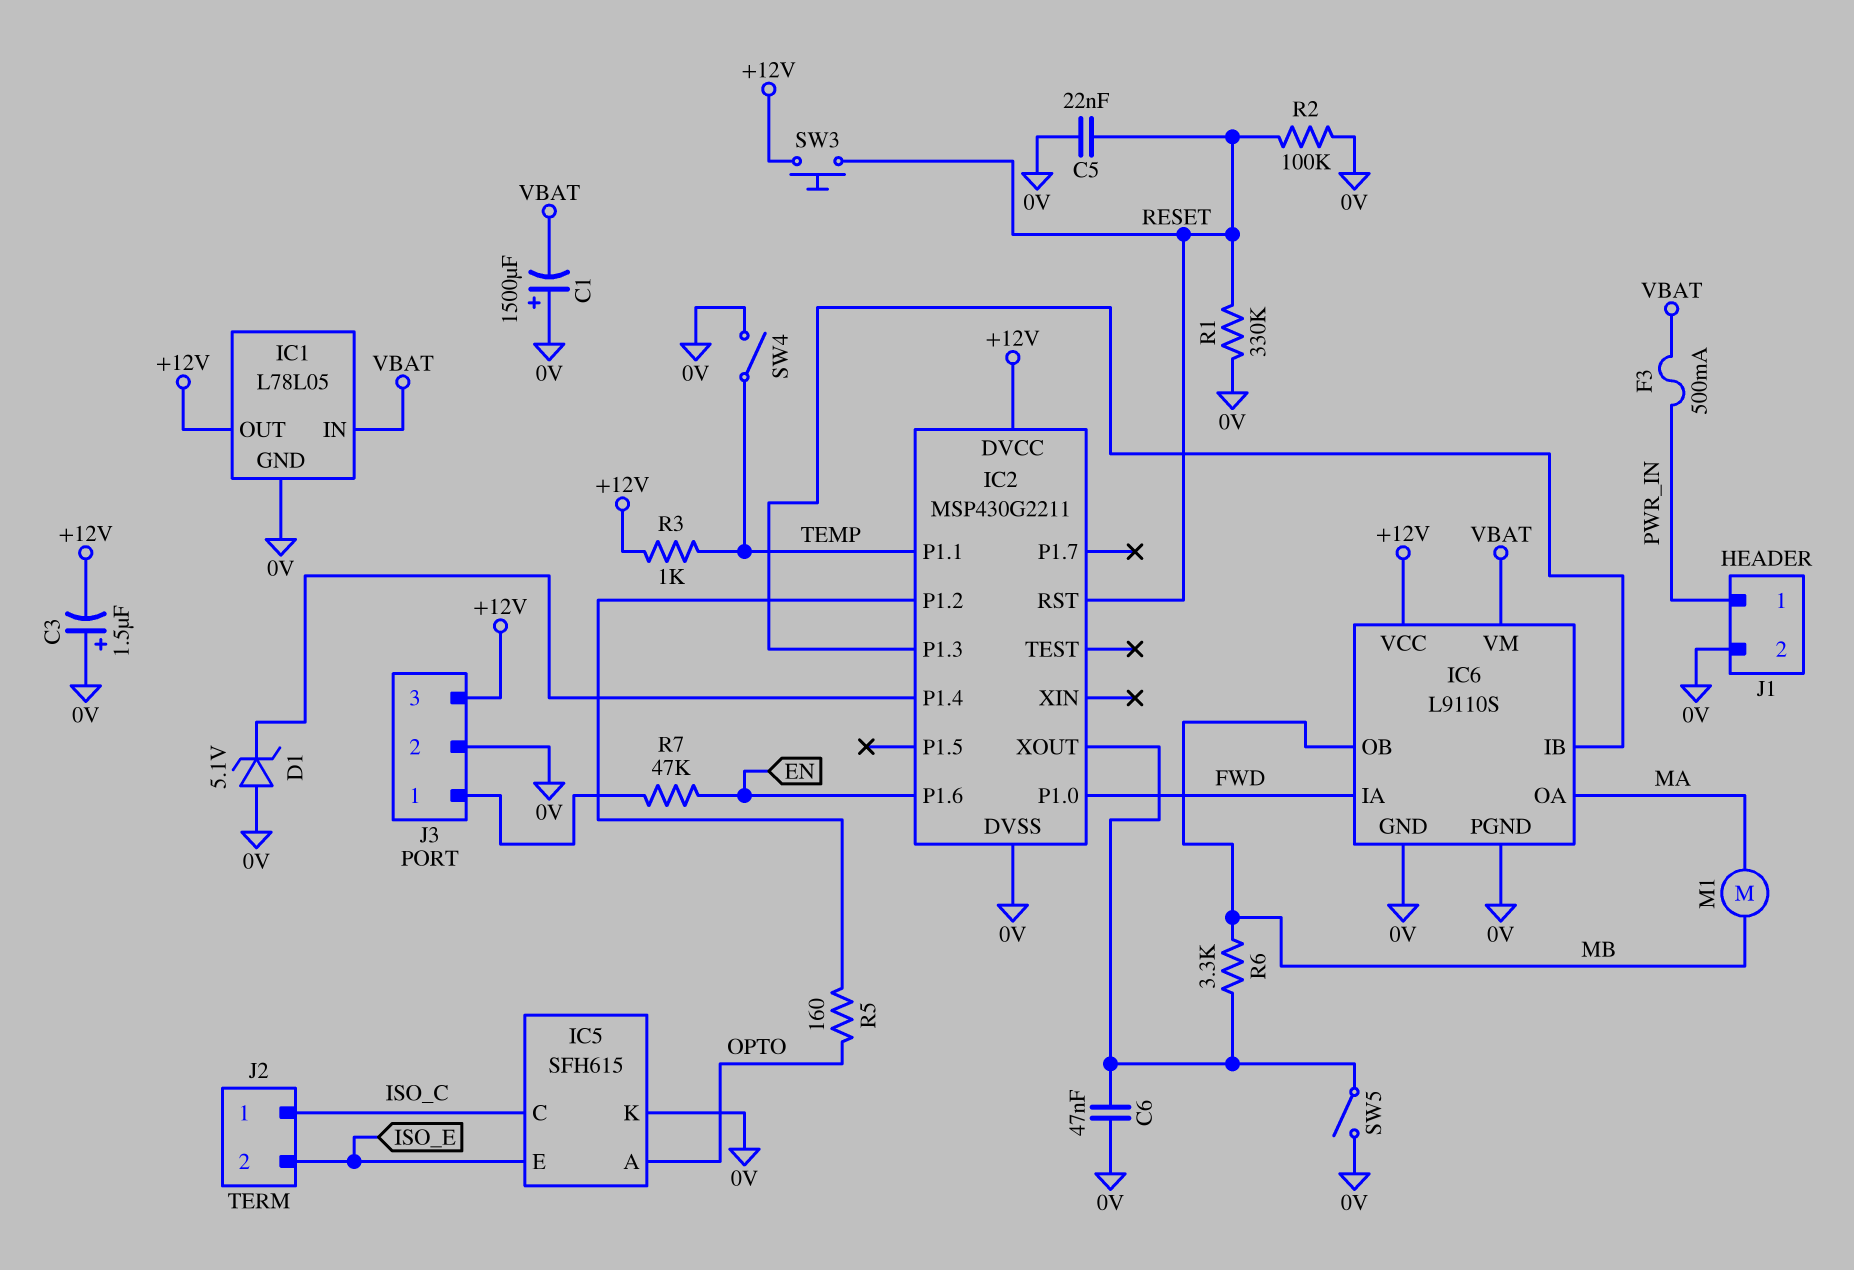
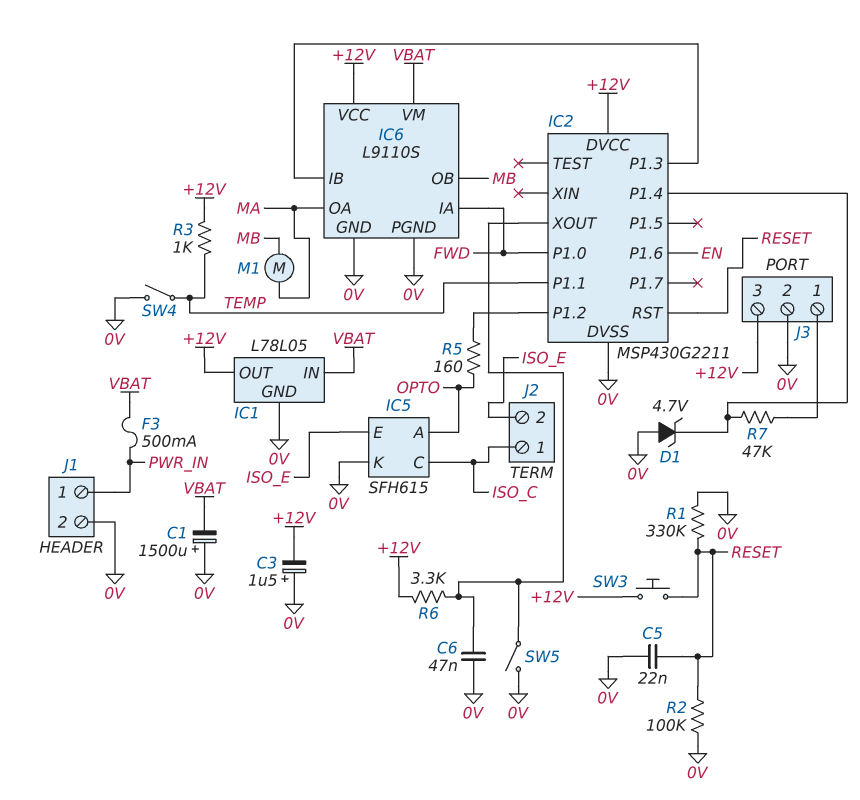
D1: zener 5.1V (A 0V, K IC2/P1.4) -> zener 4.7V (A 0V, K IC2/P1.4)
R6: 3.3k (IC2/XOUT, MB) -> 3.3k (+12V, IC2/XOUT)
R7: 47k (EN, J3/1) -> 47k (IC2/P1.4, J3/1)

